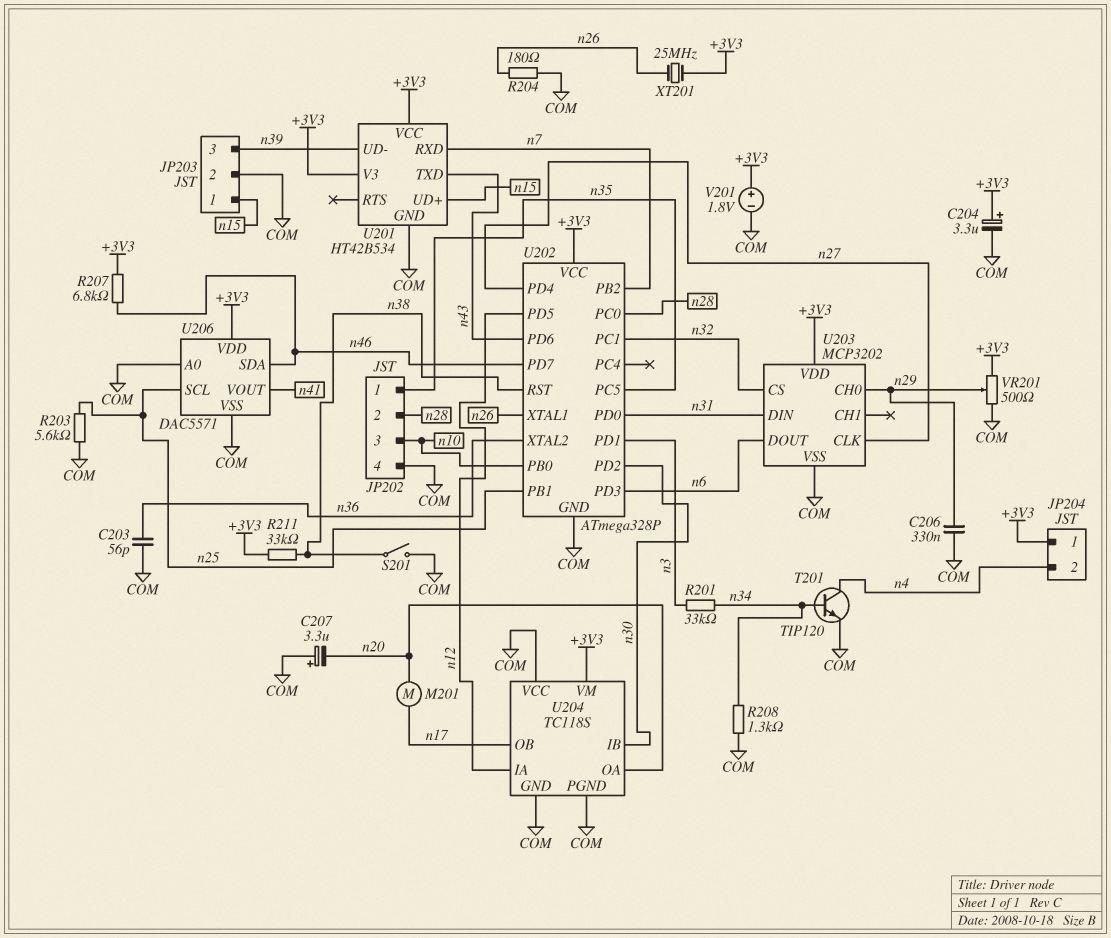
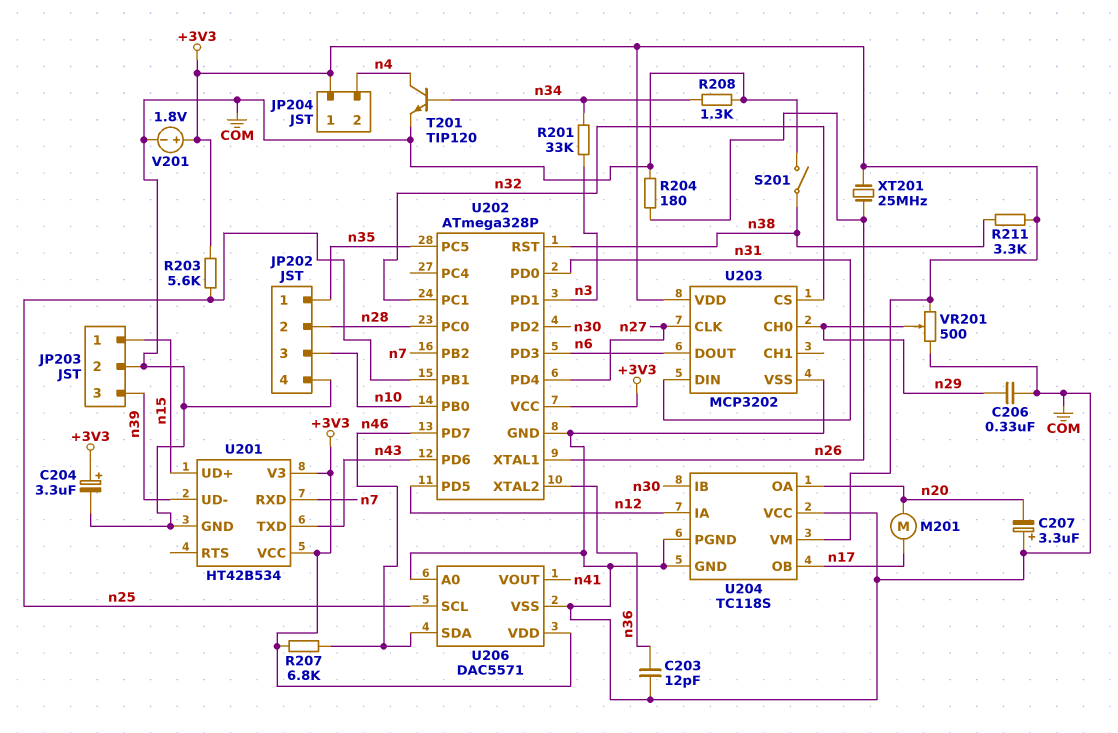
C203: 56pF (COM, n36) -> 12pF (COM, n36)
R203: 5.6k (COM, n25) -> 5.6k (+3V3, n25)
R211: 33k (+3V3, n38) -> 3.3k (+3V3, n38)

